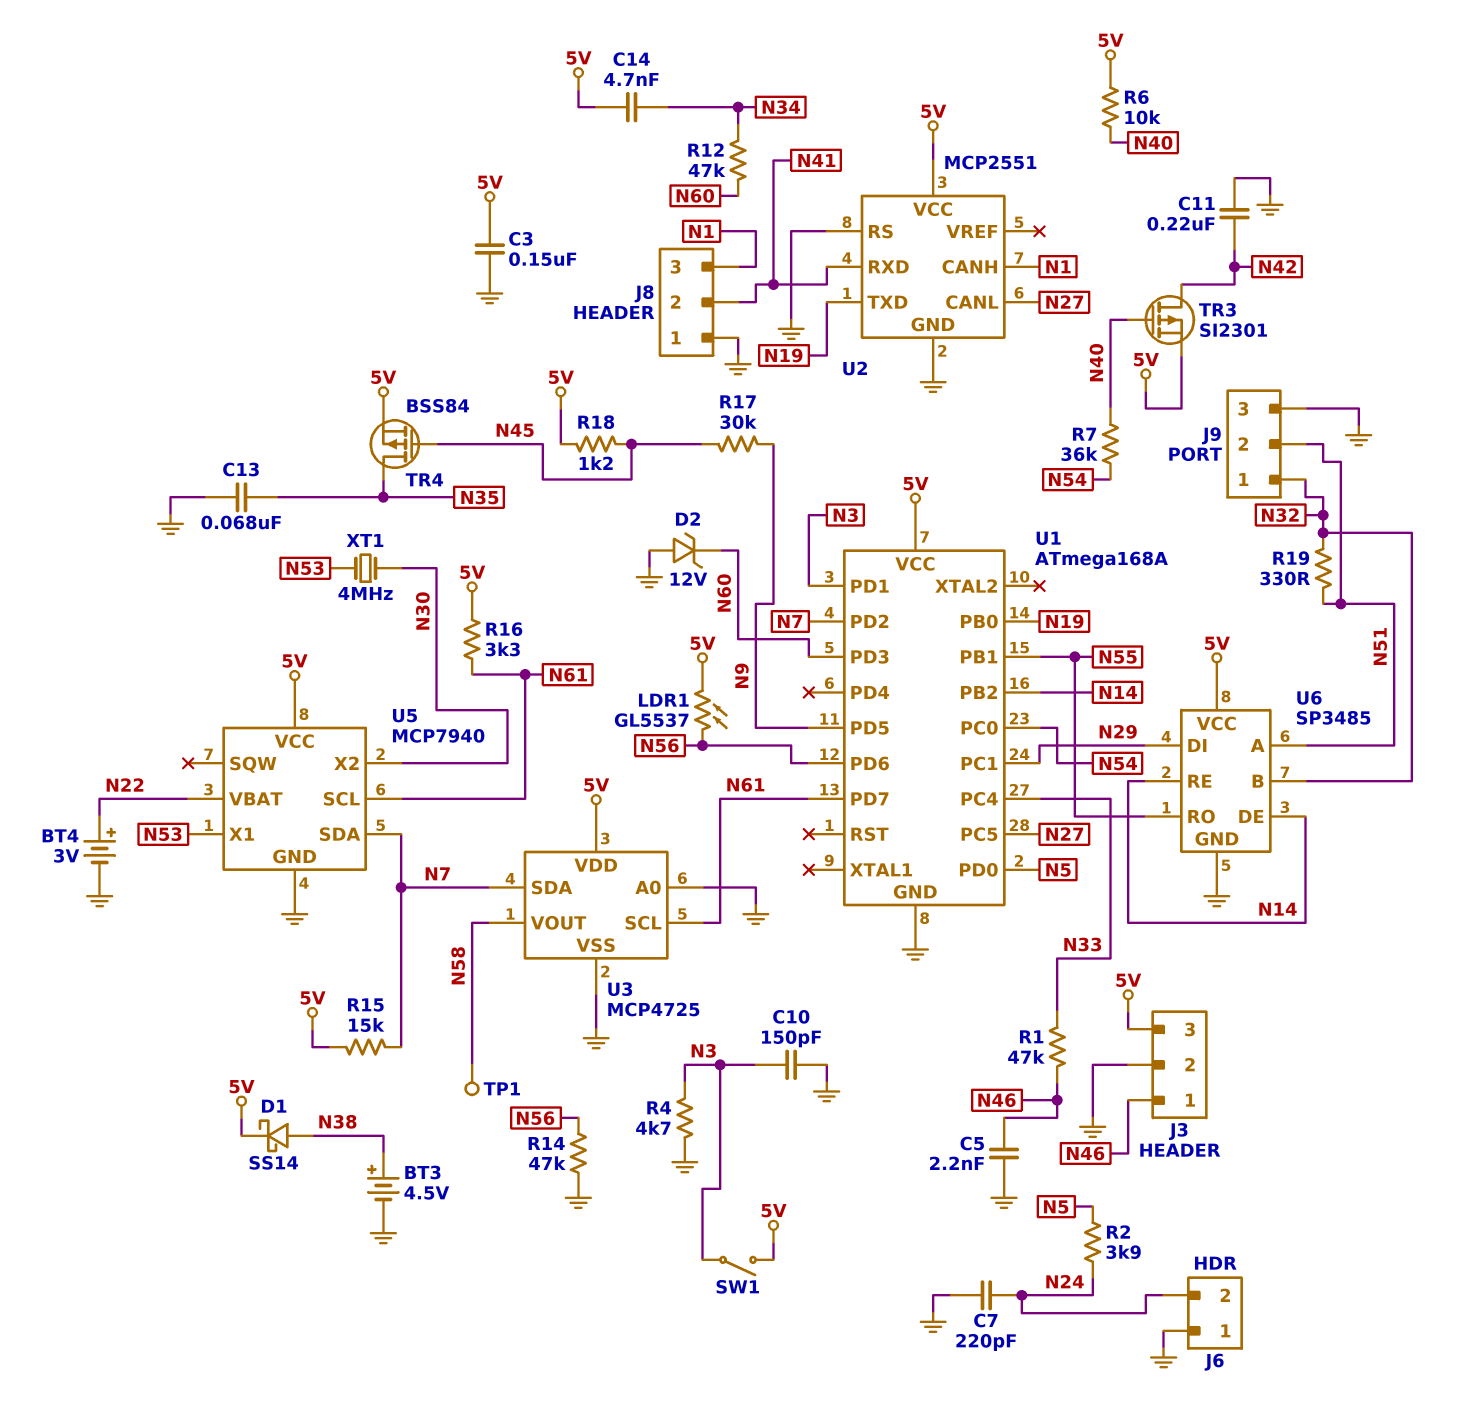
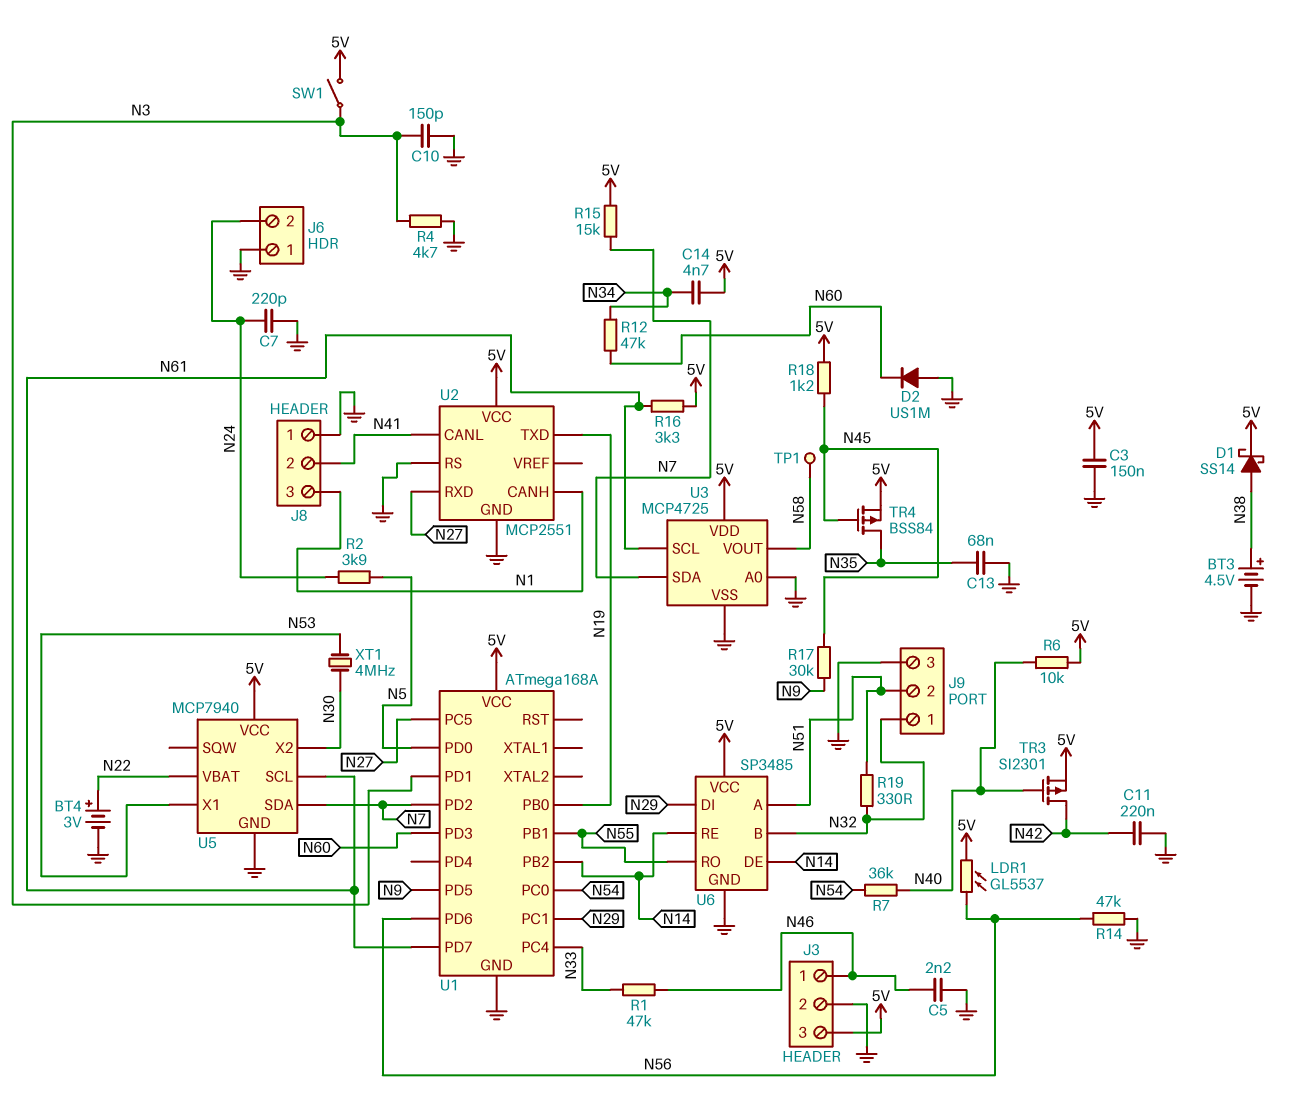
D2: zener 12V (A GND, K N60) -> diode US1M (A GND, K N60)
U2 pin CANL: N27 -> N41
U2 pin RXD: N41 -> N27

